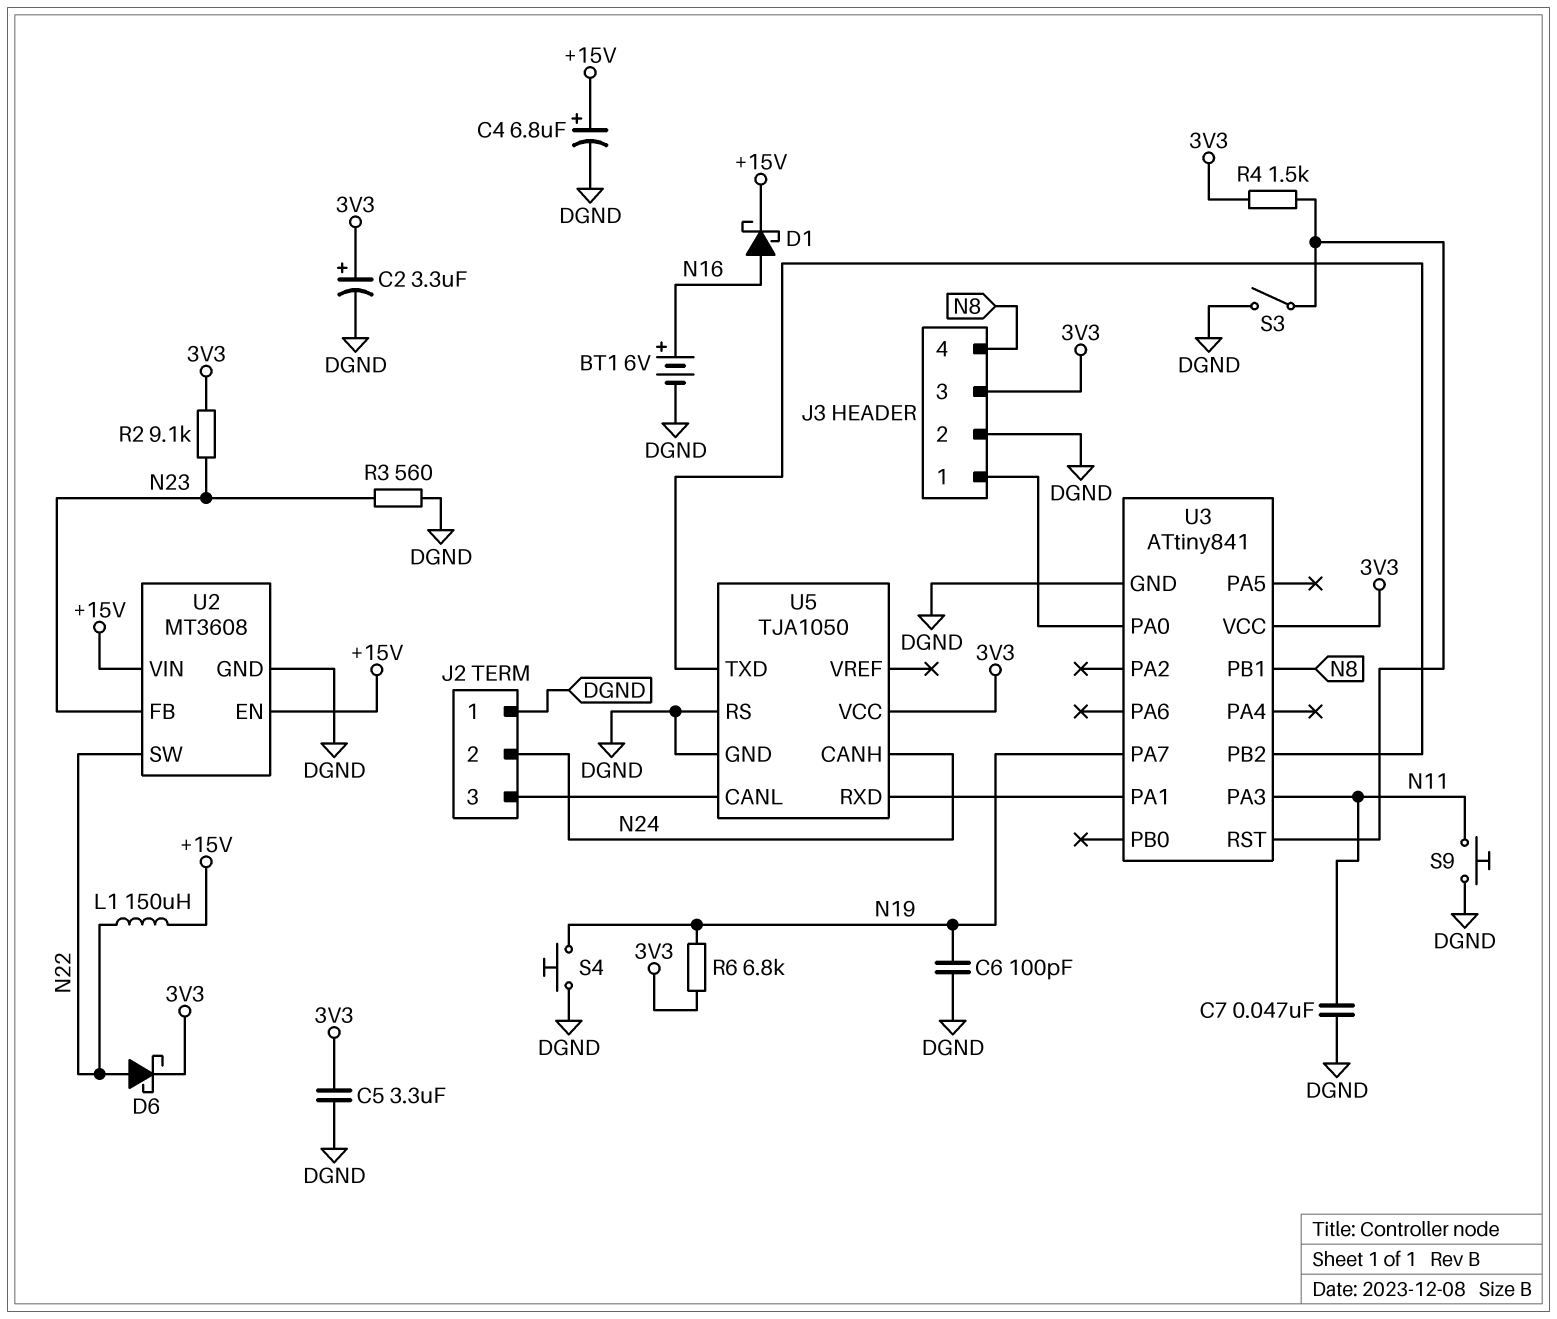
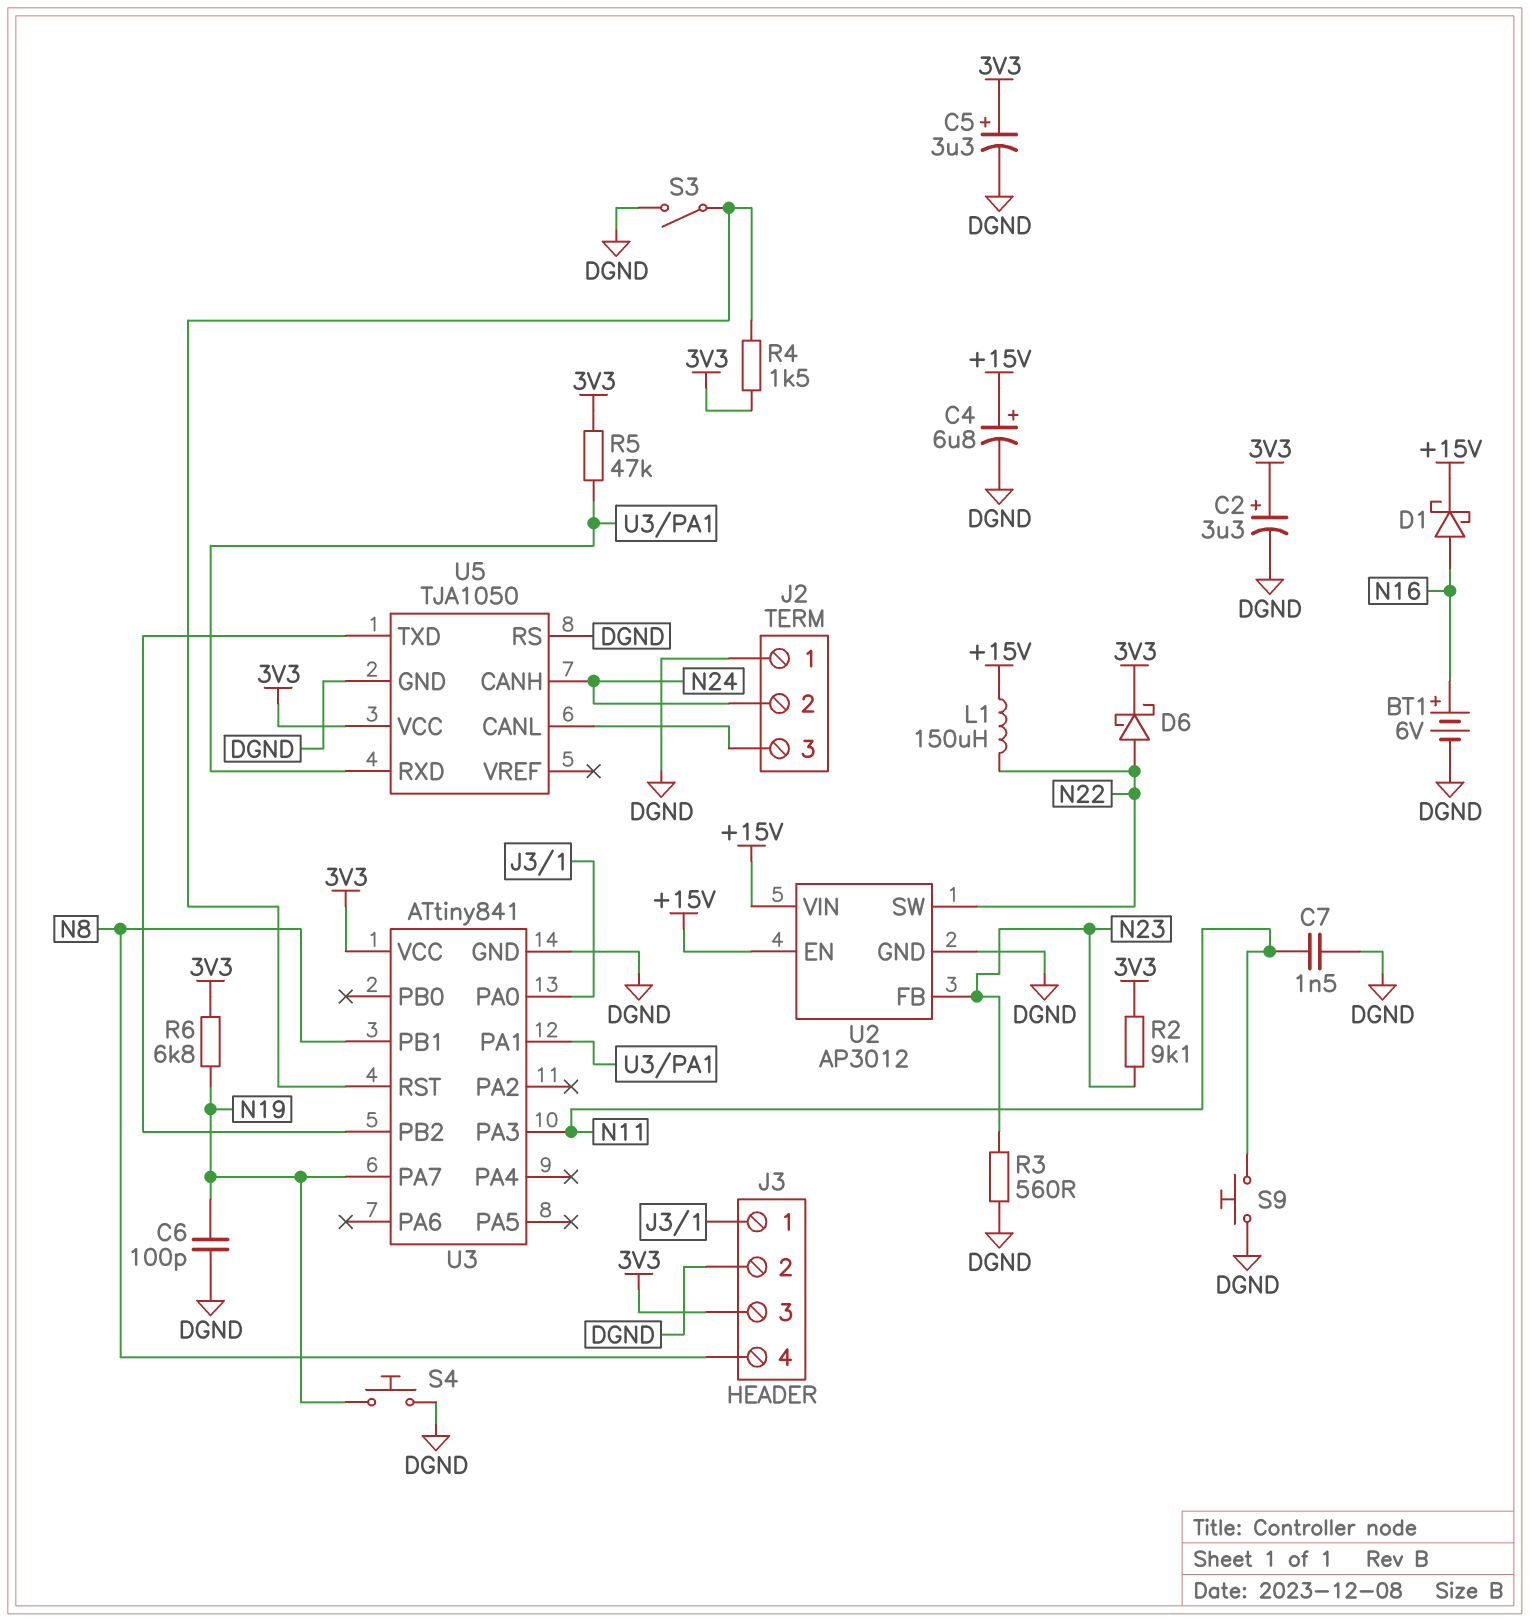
C5: 3.3uF (3V3, DGND) -> 3.3uF (plus 3V3, minus DGND)
C7: 47nF (DGND, N11) -> 1.5nF (DGND, N11)
R5: none -> 47k (3V3, U3/PA1)
U2: MT3608 -> AP3012

